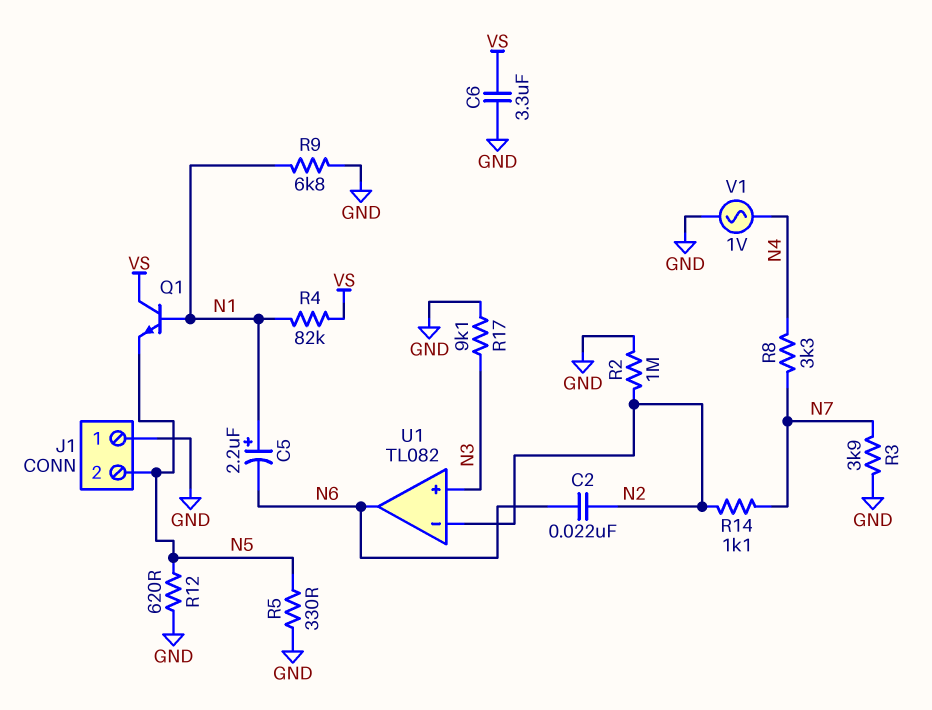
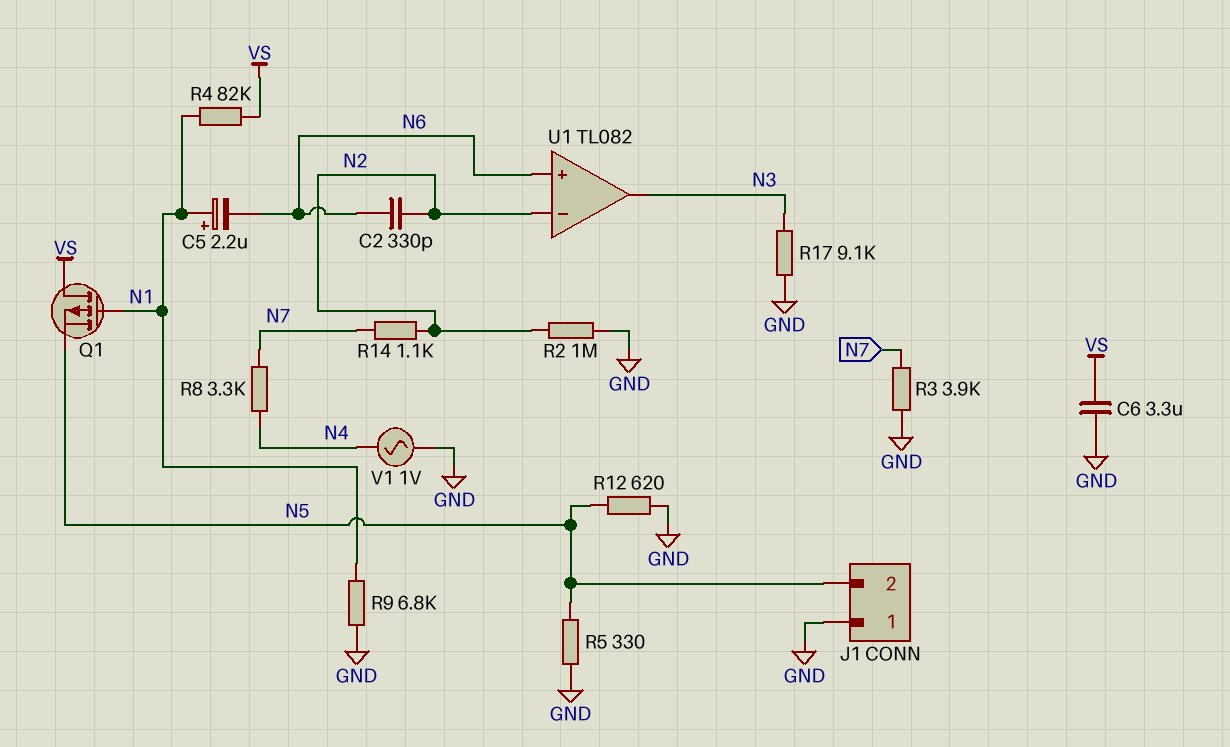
C2: 22nF (N2, N6) -> 330pF (N2, N6)
Q1: NPN (B N1, C VS, E N5) -> PMOS (G N1, D VS, S N5)
U1 pin in+: N3 -> N6
U1 pin out: N6 -> N3

